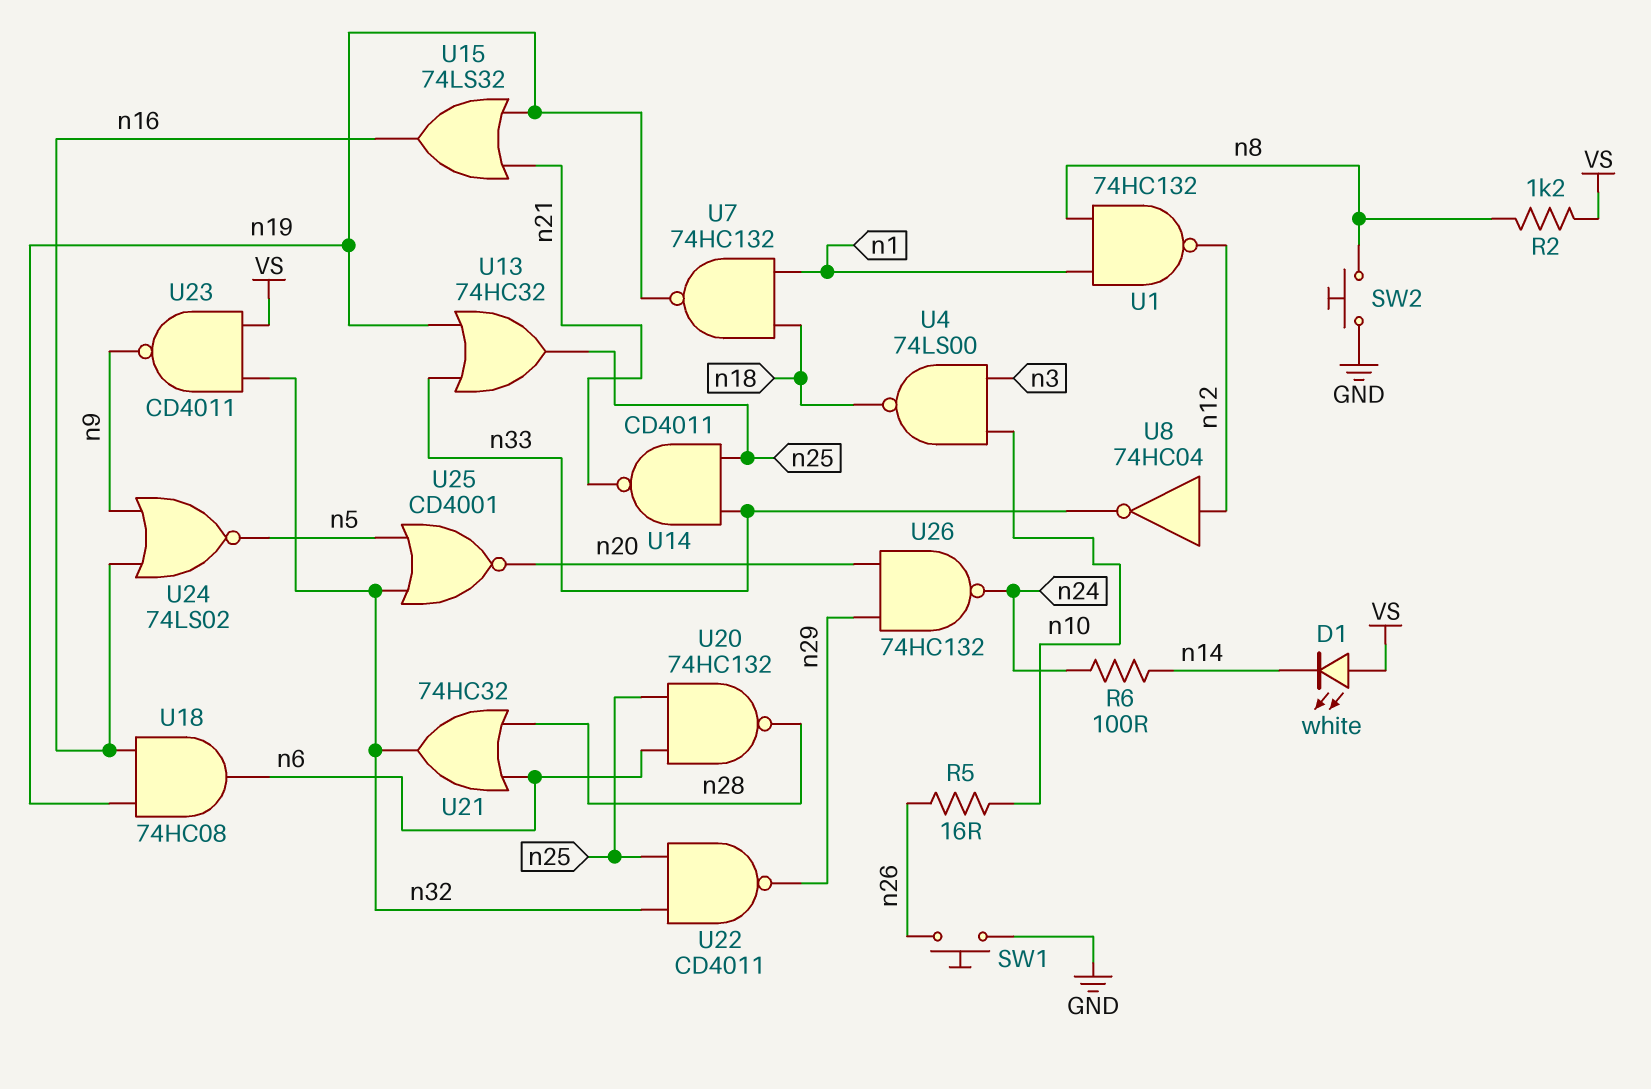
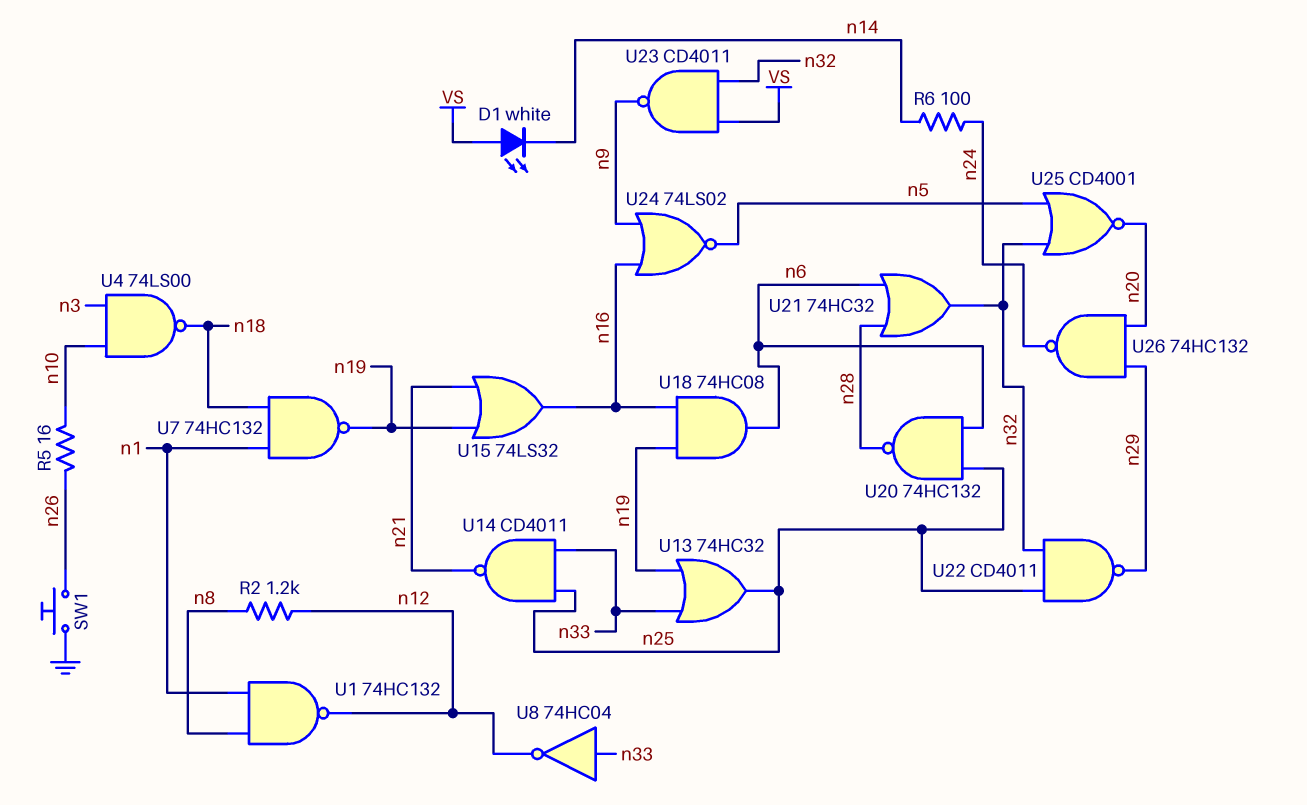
R2: 1.2k (VS, n8) -> 1.2k (n8, n12)
SW2: button (GND, n8) -> none
U8: NOT 74HC04 (in n12, out n33) -> NOT 74HC04 (in n33, out n12)

